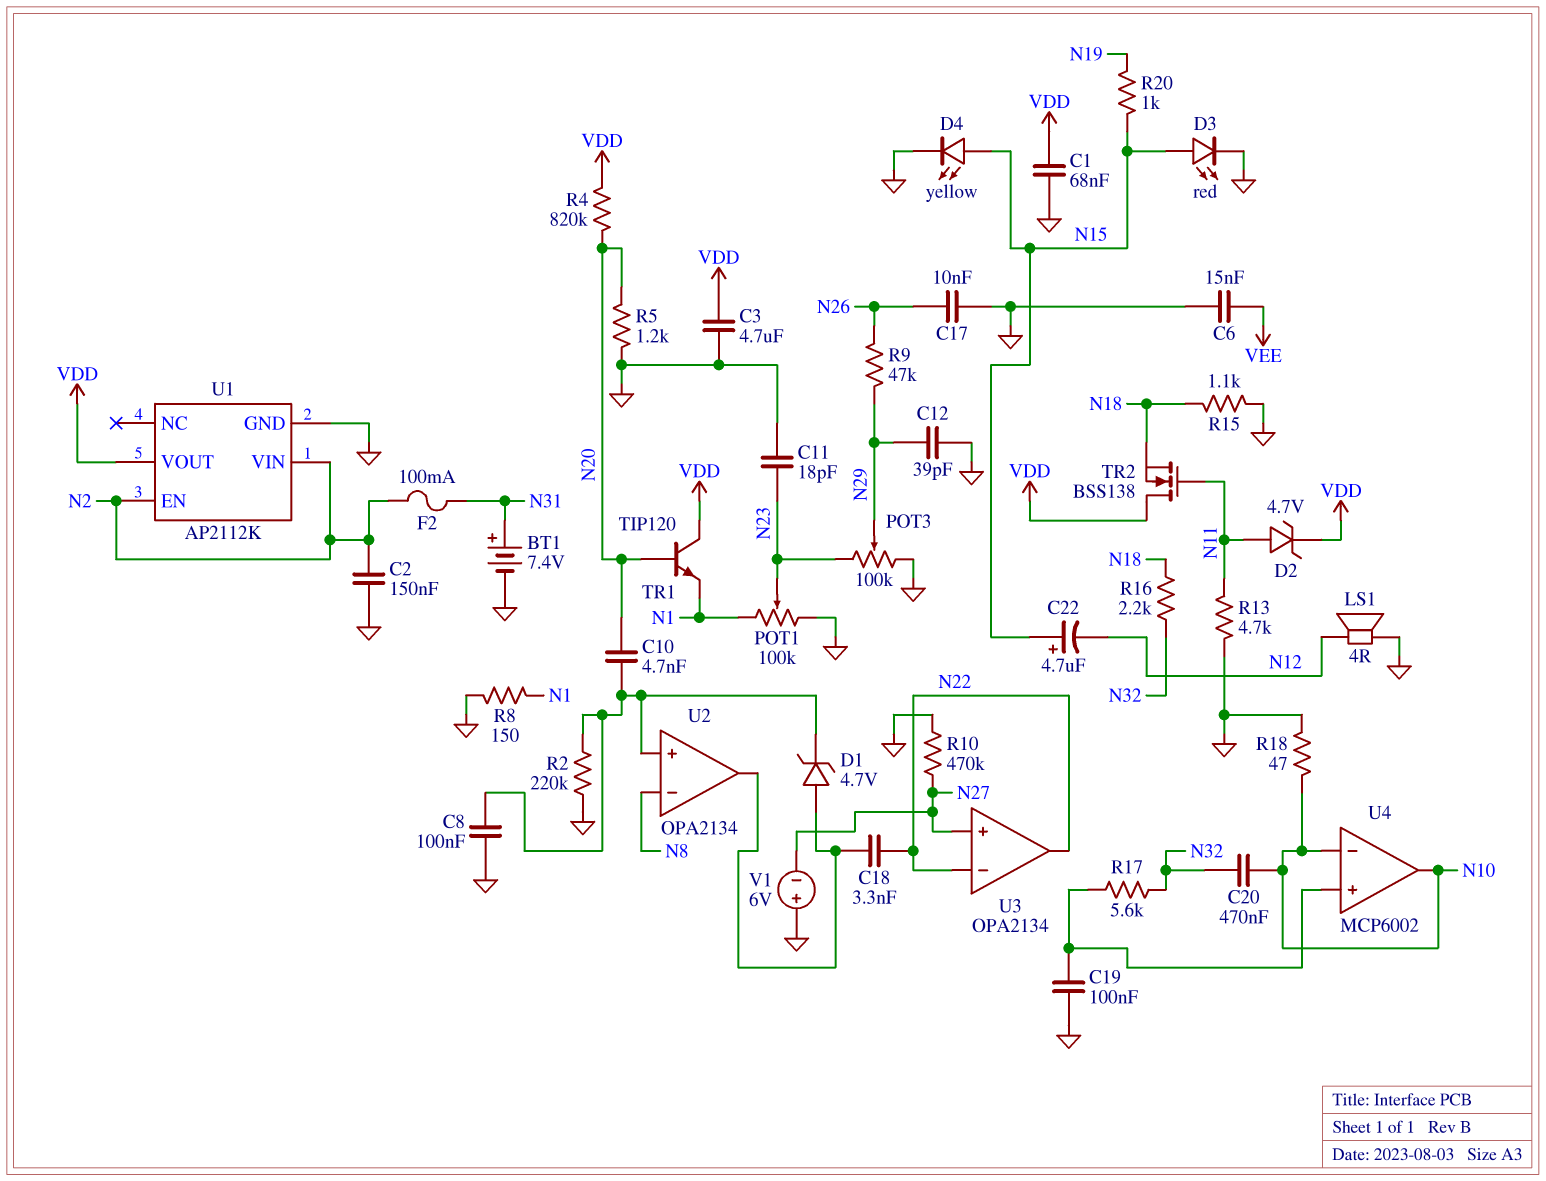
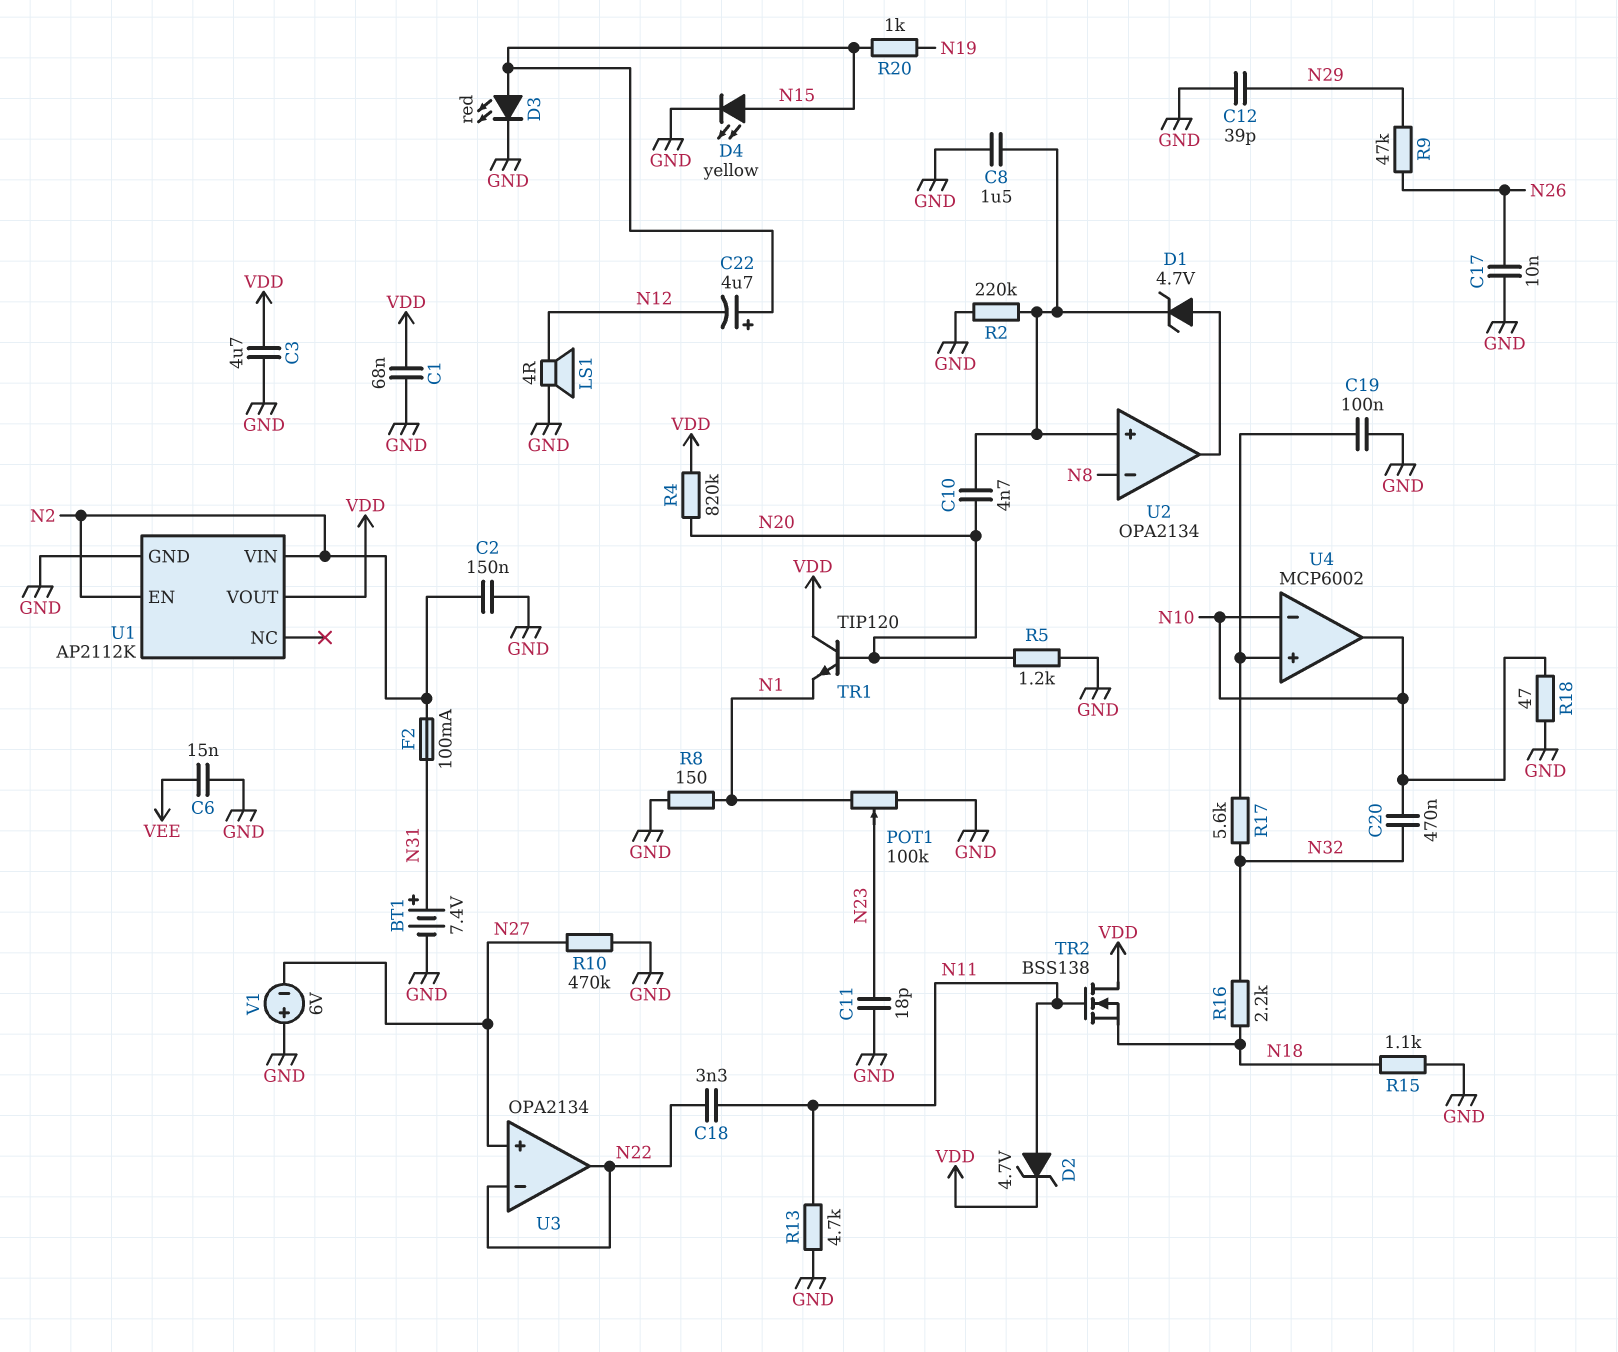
C8: 100nF (GND, U2/in+) -> 1.5uF (GND, U2/in+)
C18: 3.3nF (N22, U2/out) -> 3.3nF (N11, N22)
POT3: 100k (GND, N23, wiper N29) -> none

